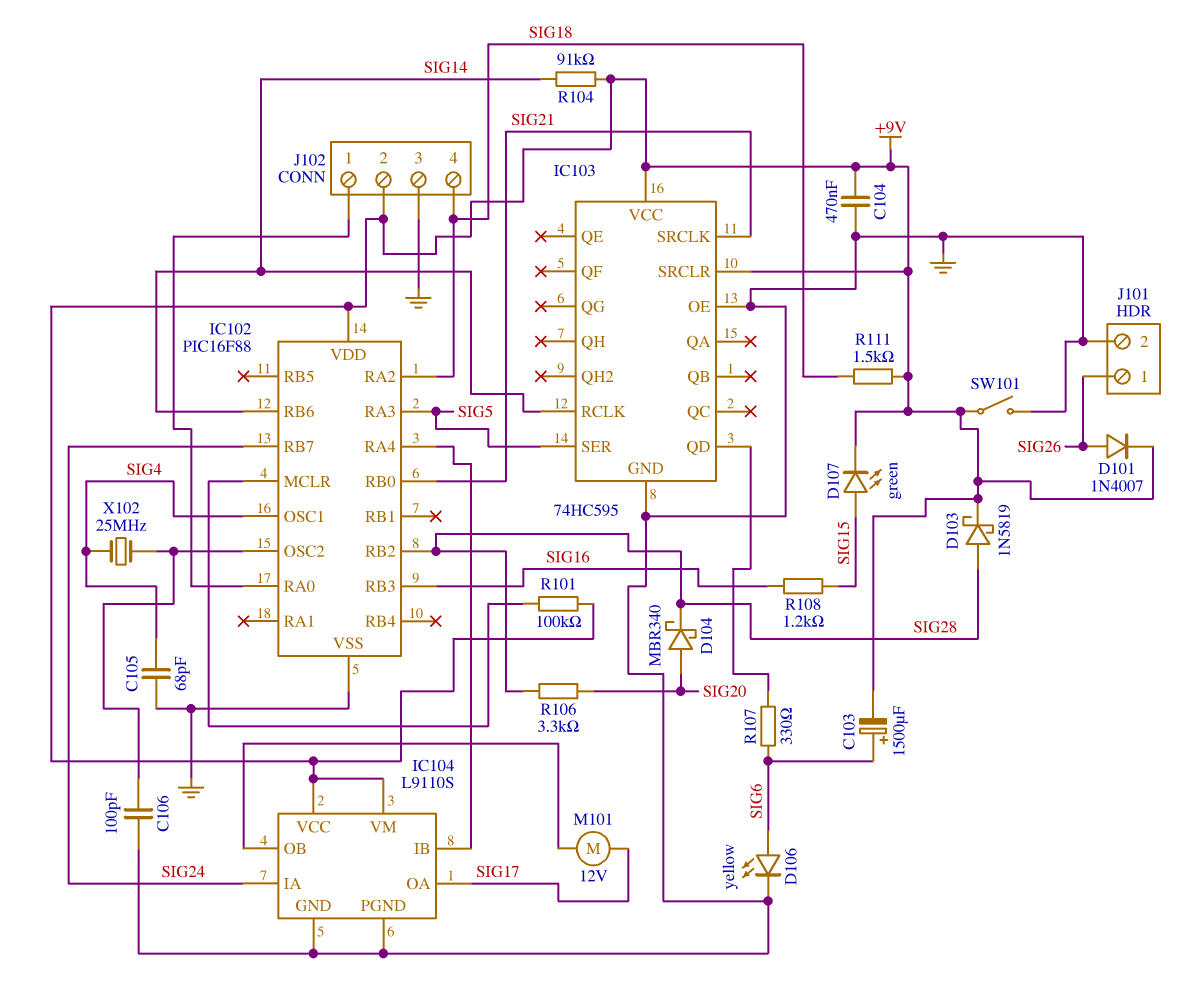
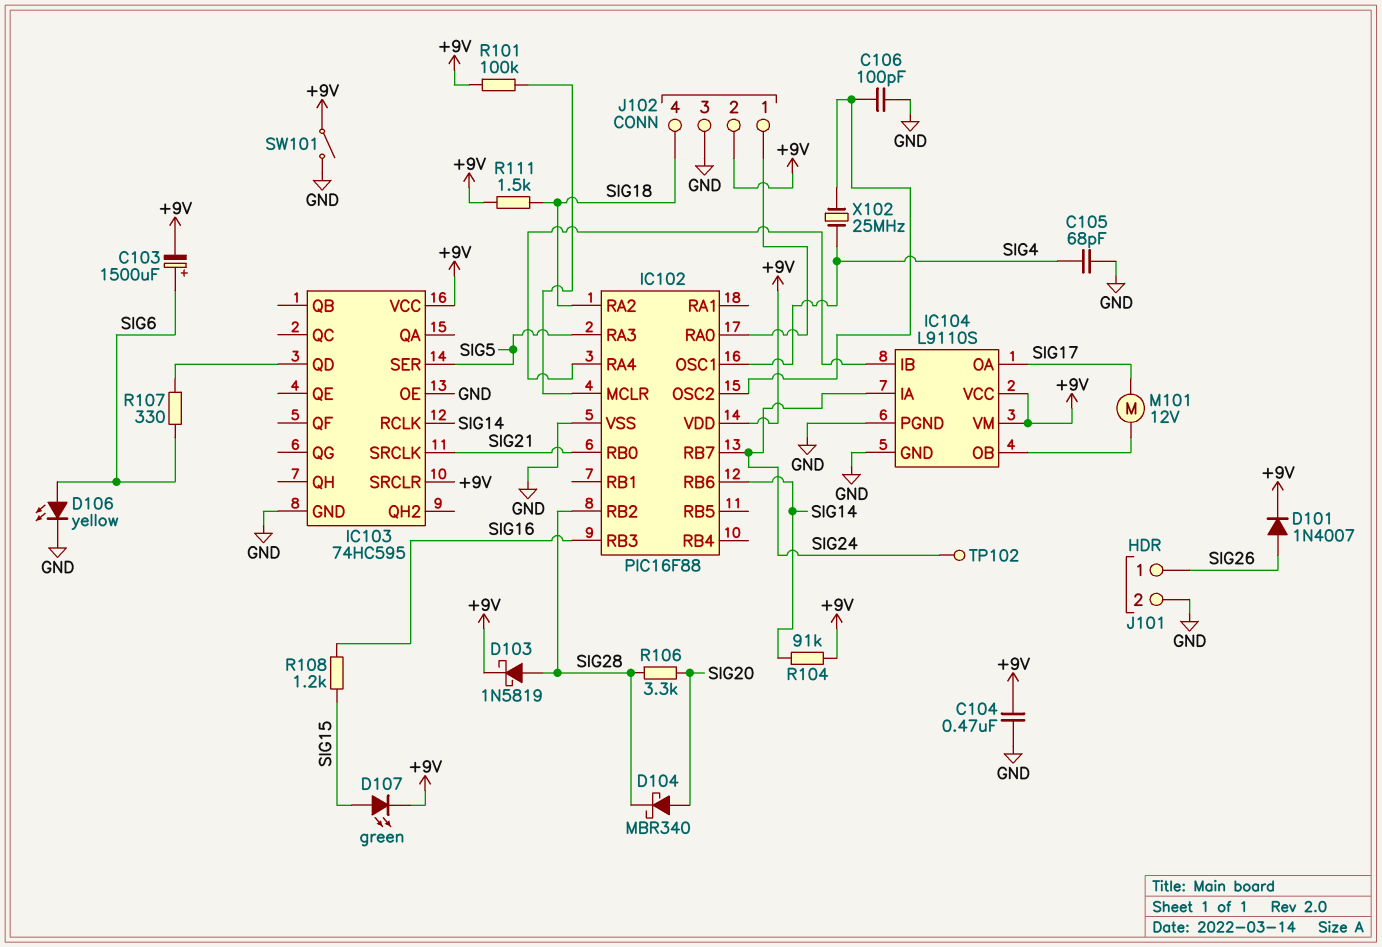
TP102: none -> test point (SIG24)

